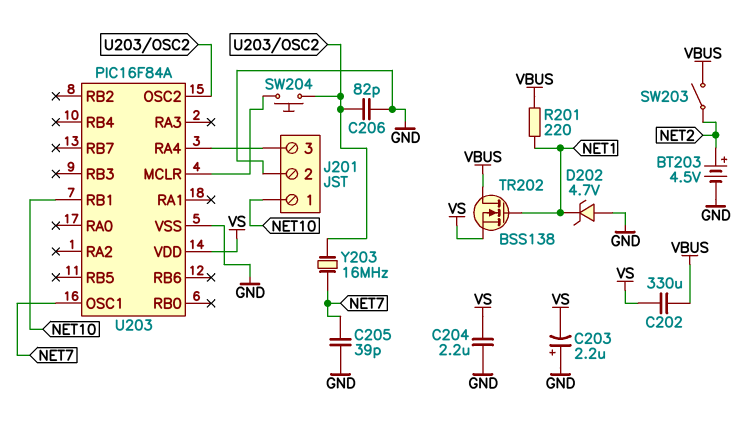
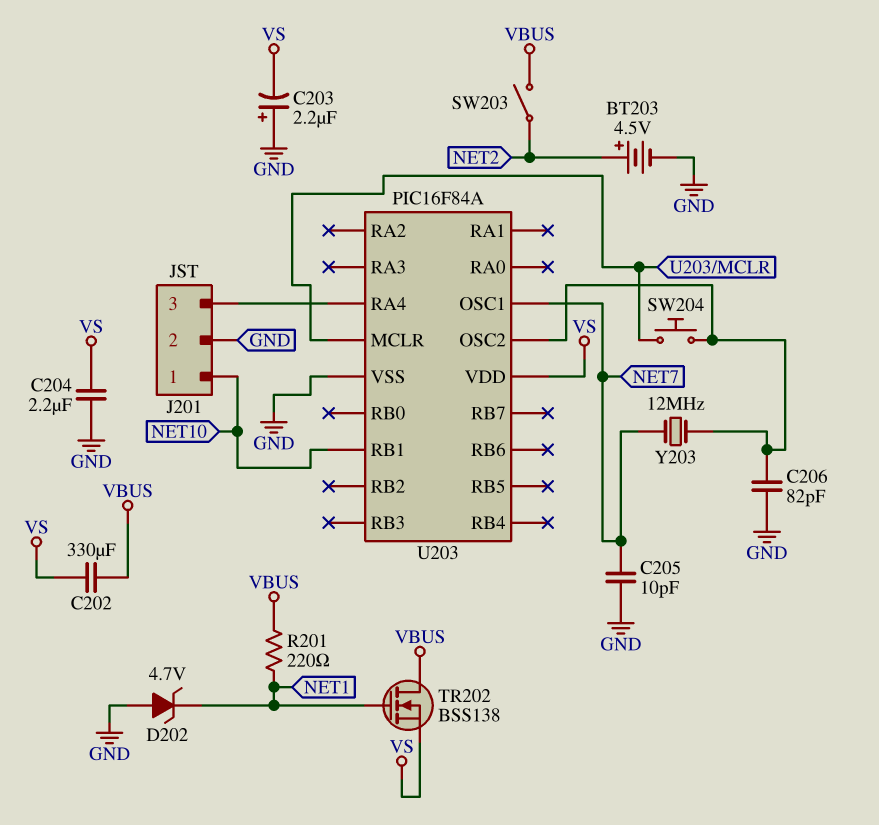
C205: 39pF (GND, NET7) -> 10pF (GND, NET7)
Y203: 16MHz (NET7, U203/OSC2) -> 12MHz (NET7, U203/OSC2)

